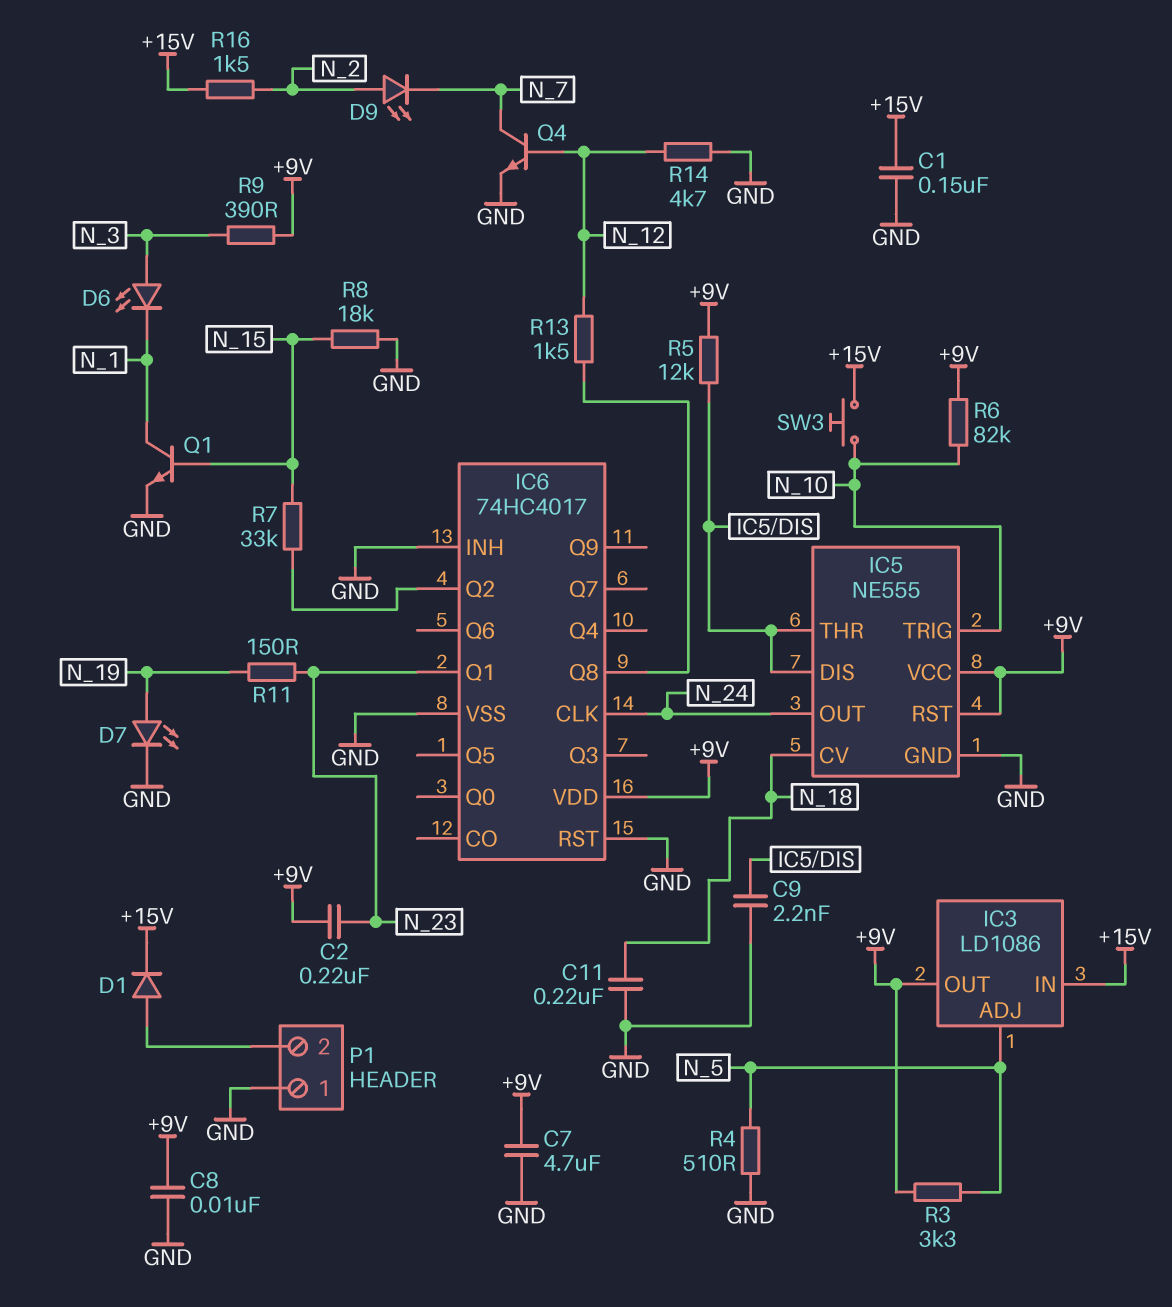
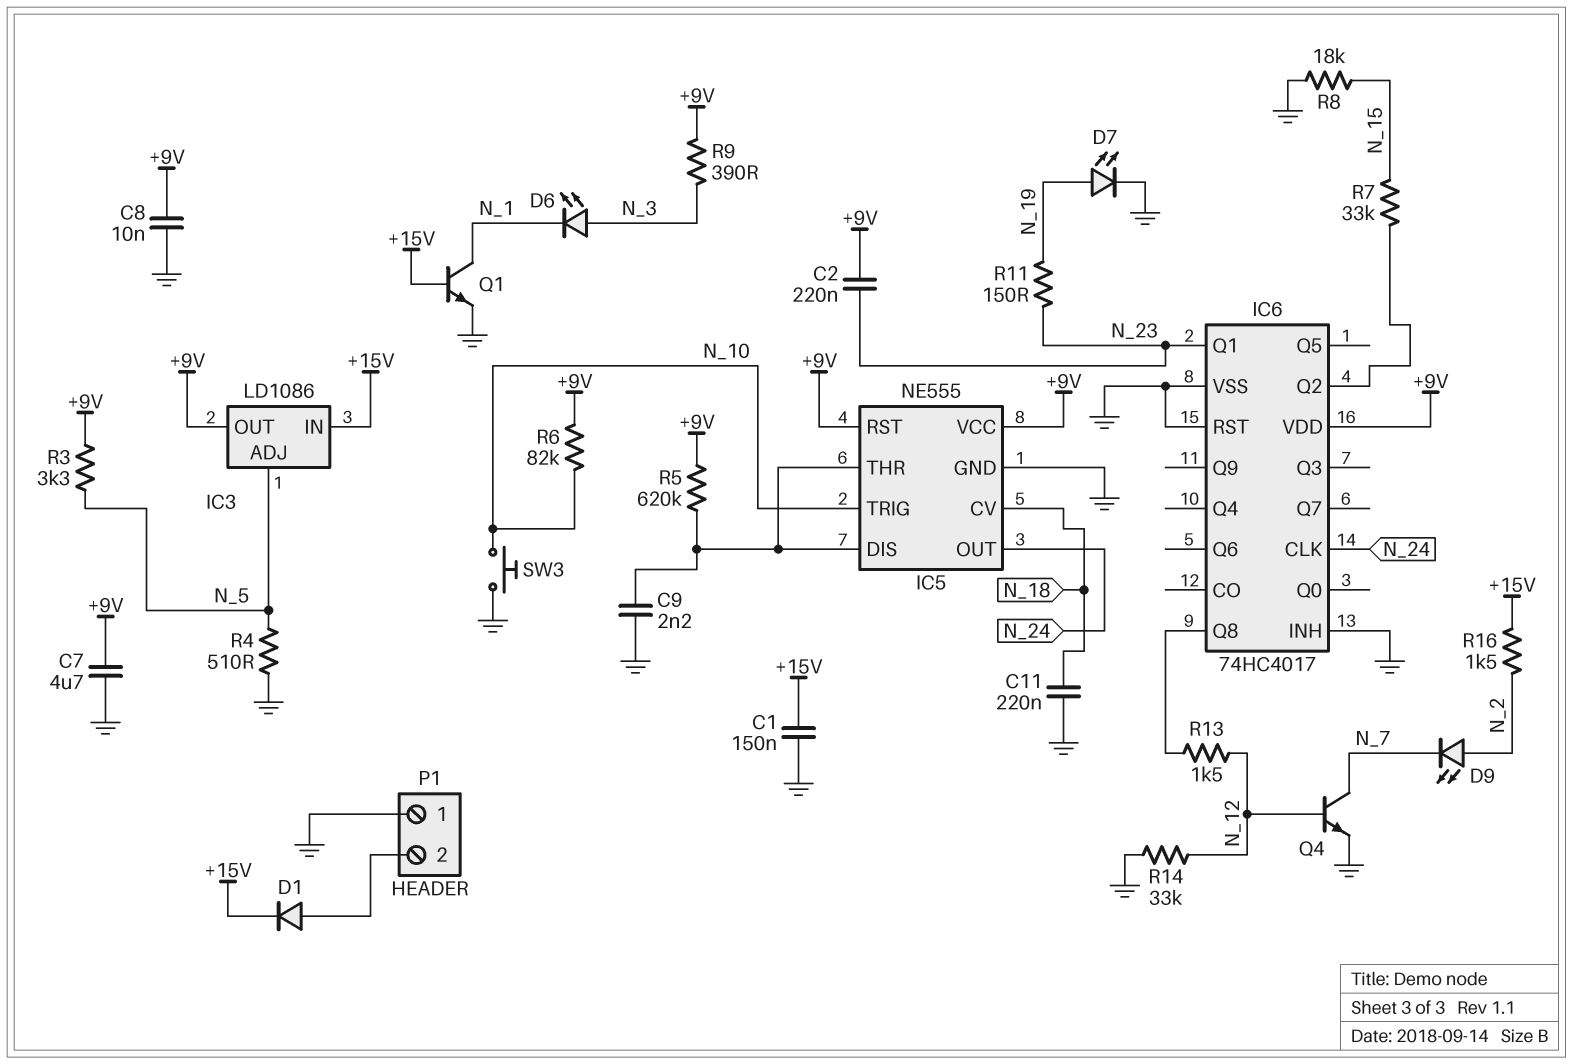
Q1: NPN (B N_15, C N_1, E GND) -> NPN (B +15V, C N_1, E GND)
R5: 12k (+9V, IC5/DIS) -> 620k (+9V, IC5/DIS)
R14: 4.7k (GND, N_12) -> 33k (GND, N_12)
SW3: button (+15V, N_10) -> button (GND, N_10)

